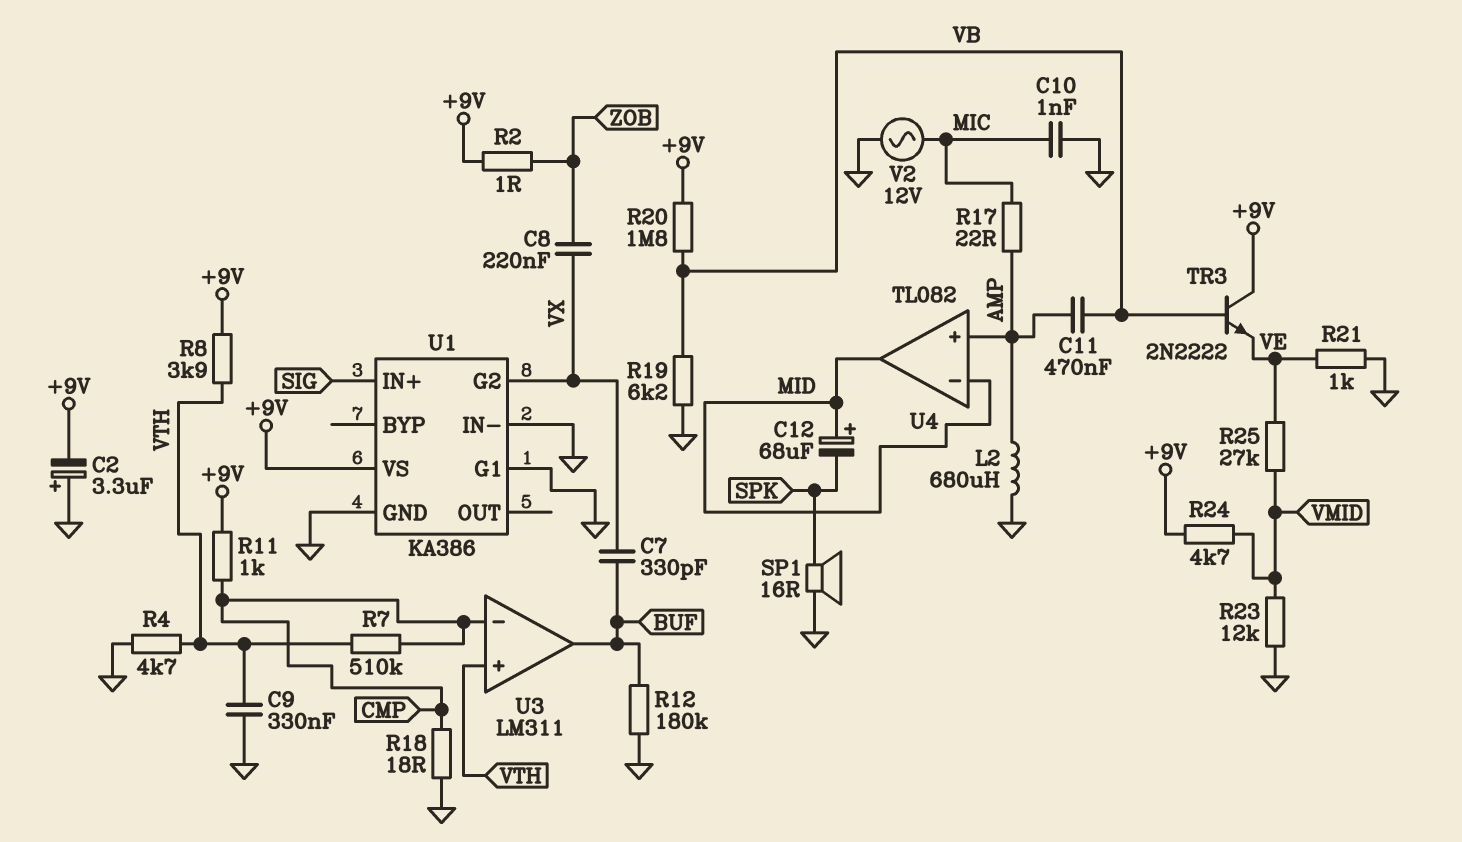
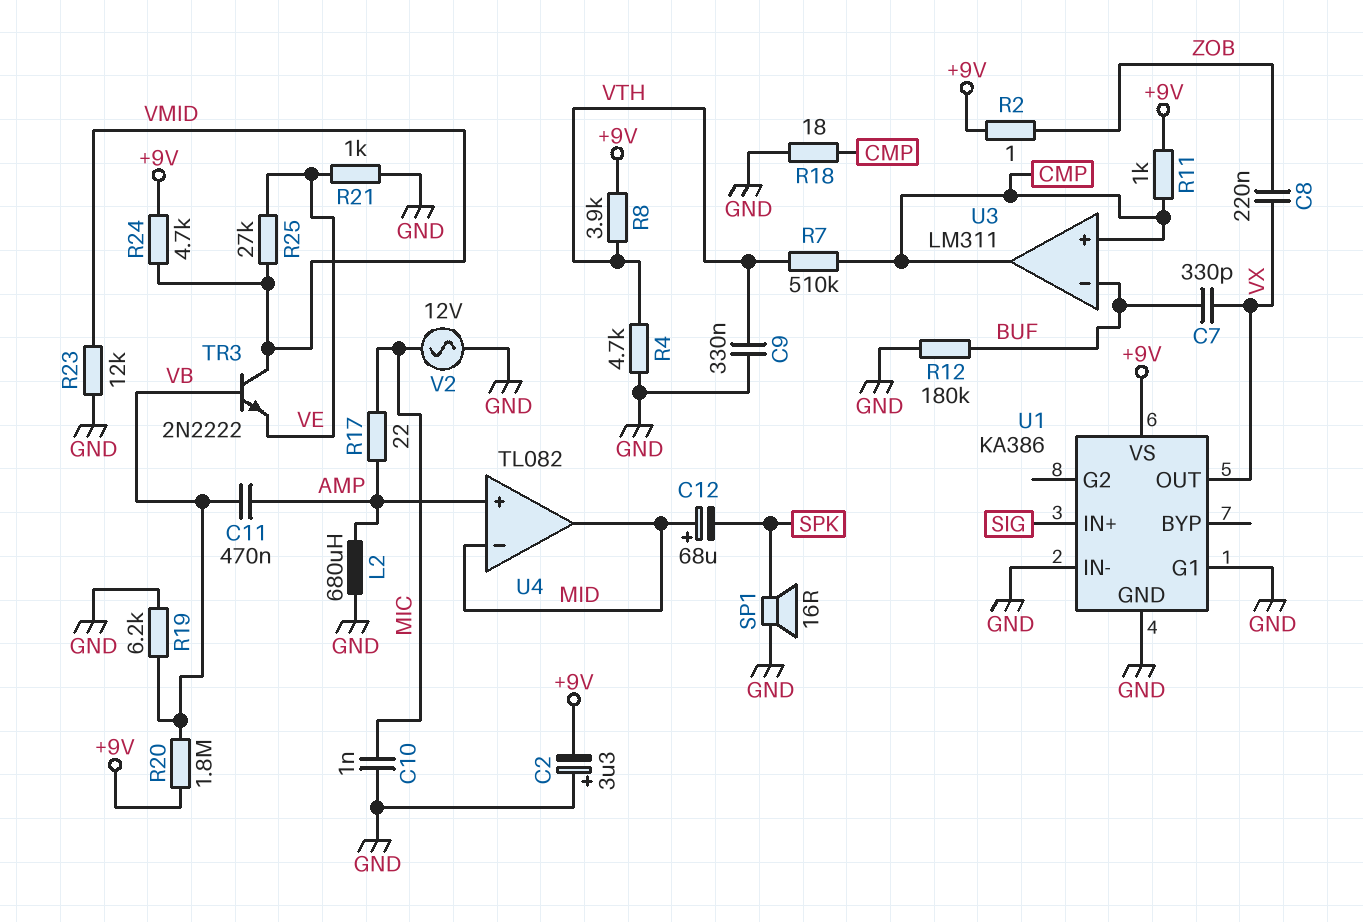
TR3: NPN 2N2222 (B VB, C +9V, E VE) -> NPN 2N2222 (B VB, C VMID, E VE)
U1 pin G2: VX -> none
U1 pin OUT: none -> VX
U3 pin in+: VTH -> CMP
U3 pin in-: CMP -> BUF
U3 pin out: BUF -> CMP

